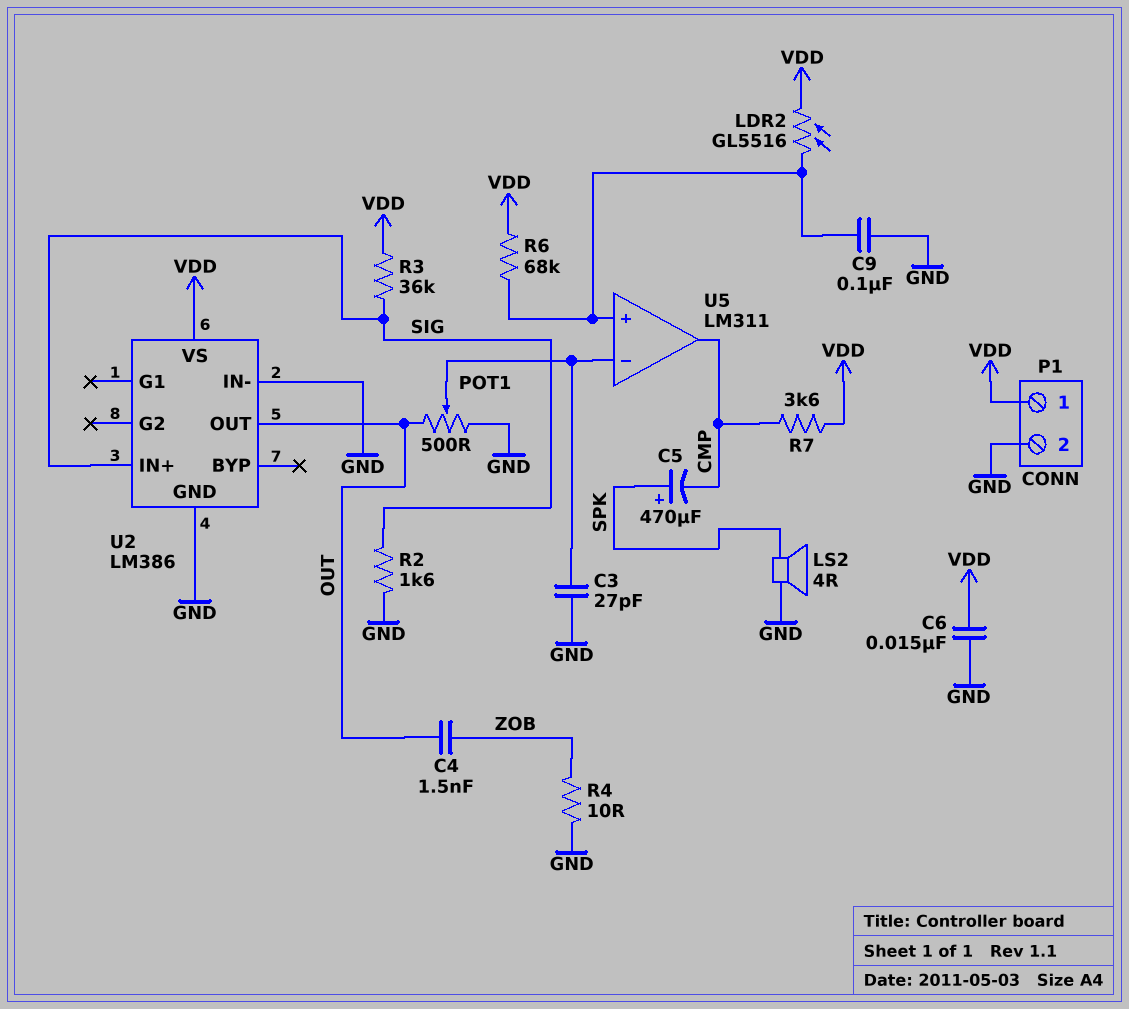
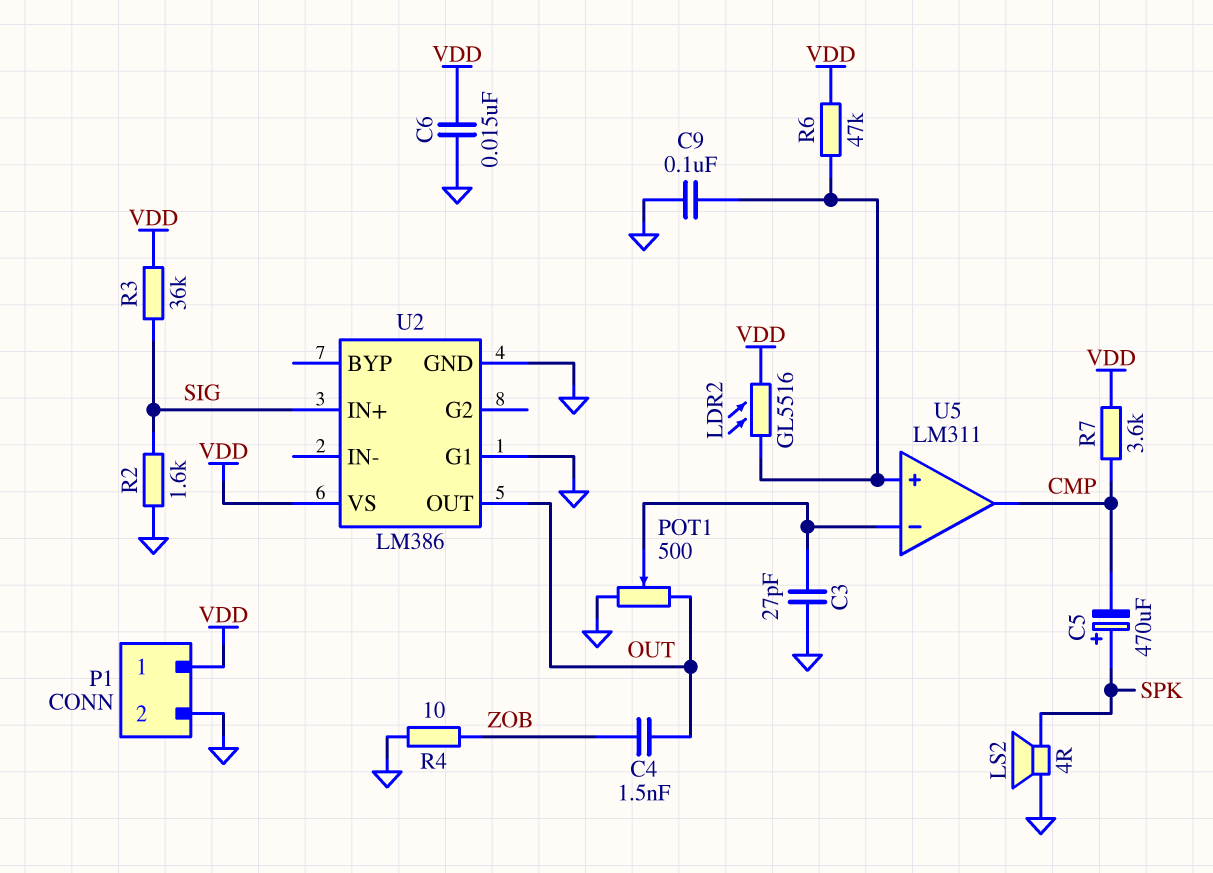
R6: 68k (U5/in+, VDD) -> 47k (U5/in+, VDD)
U2 pin G1: none -> GND
U2 pin IN-: GND -> none

